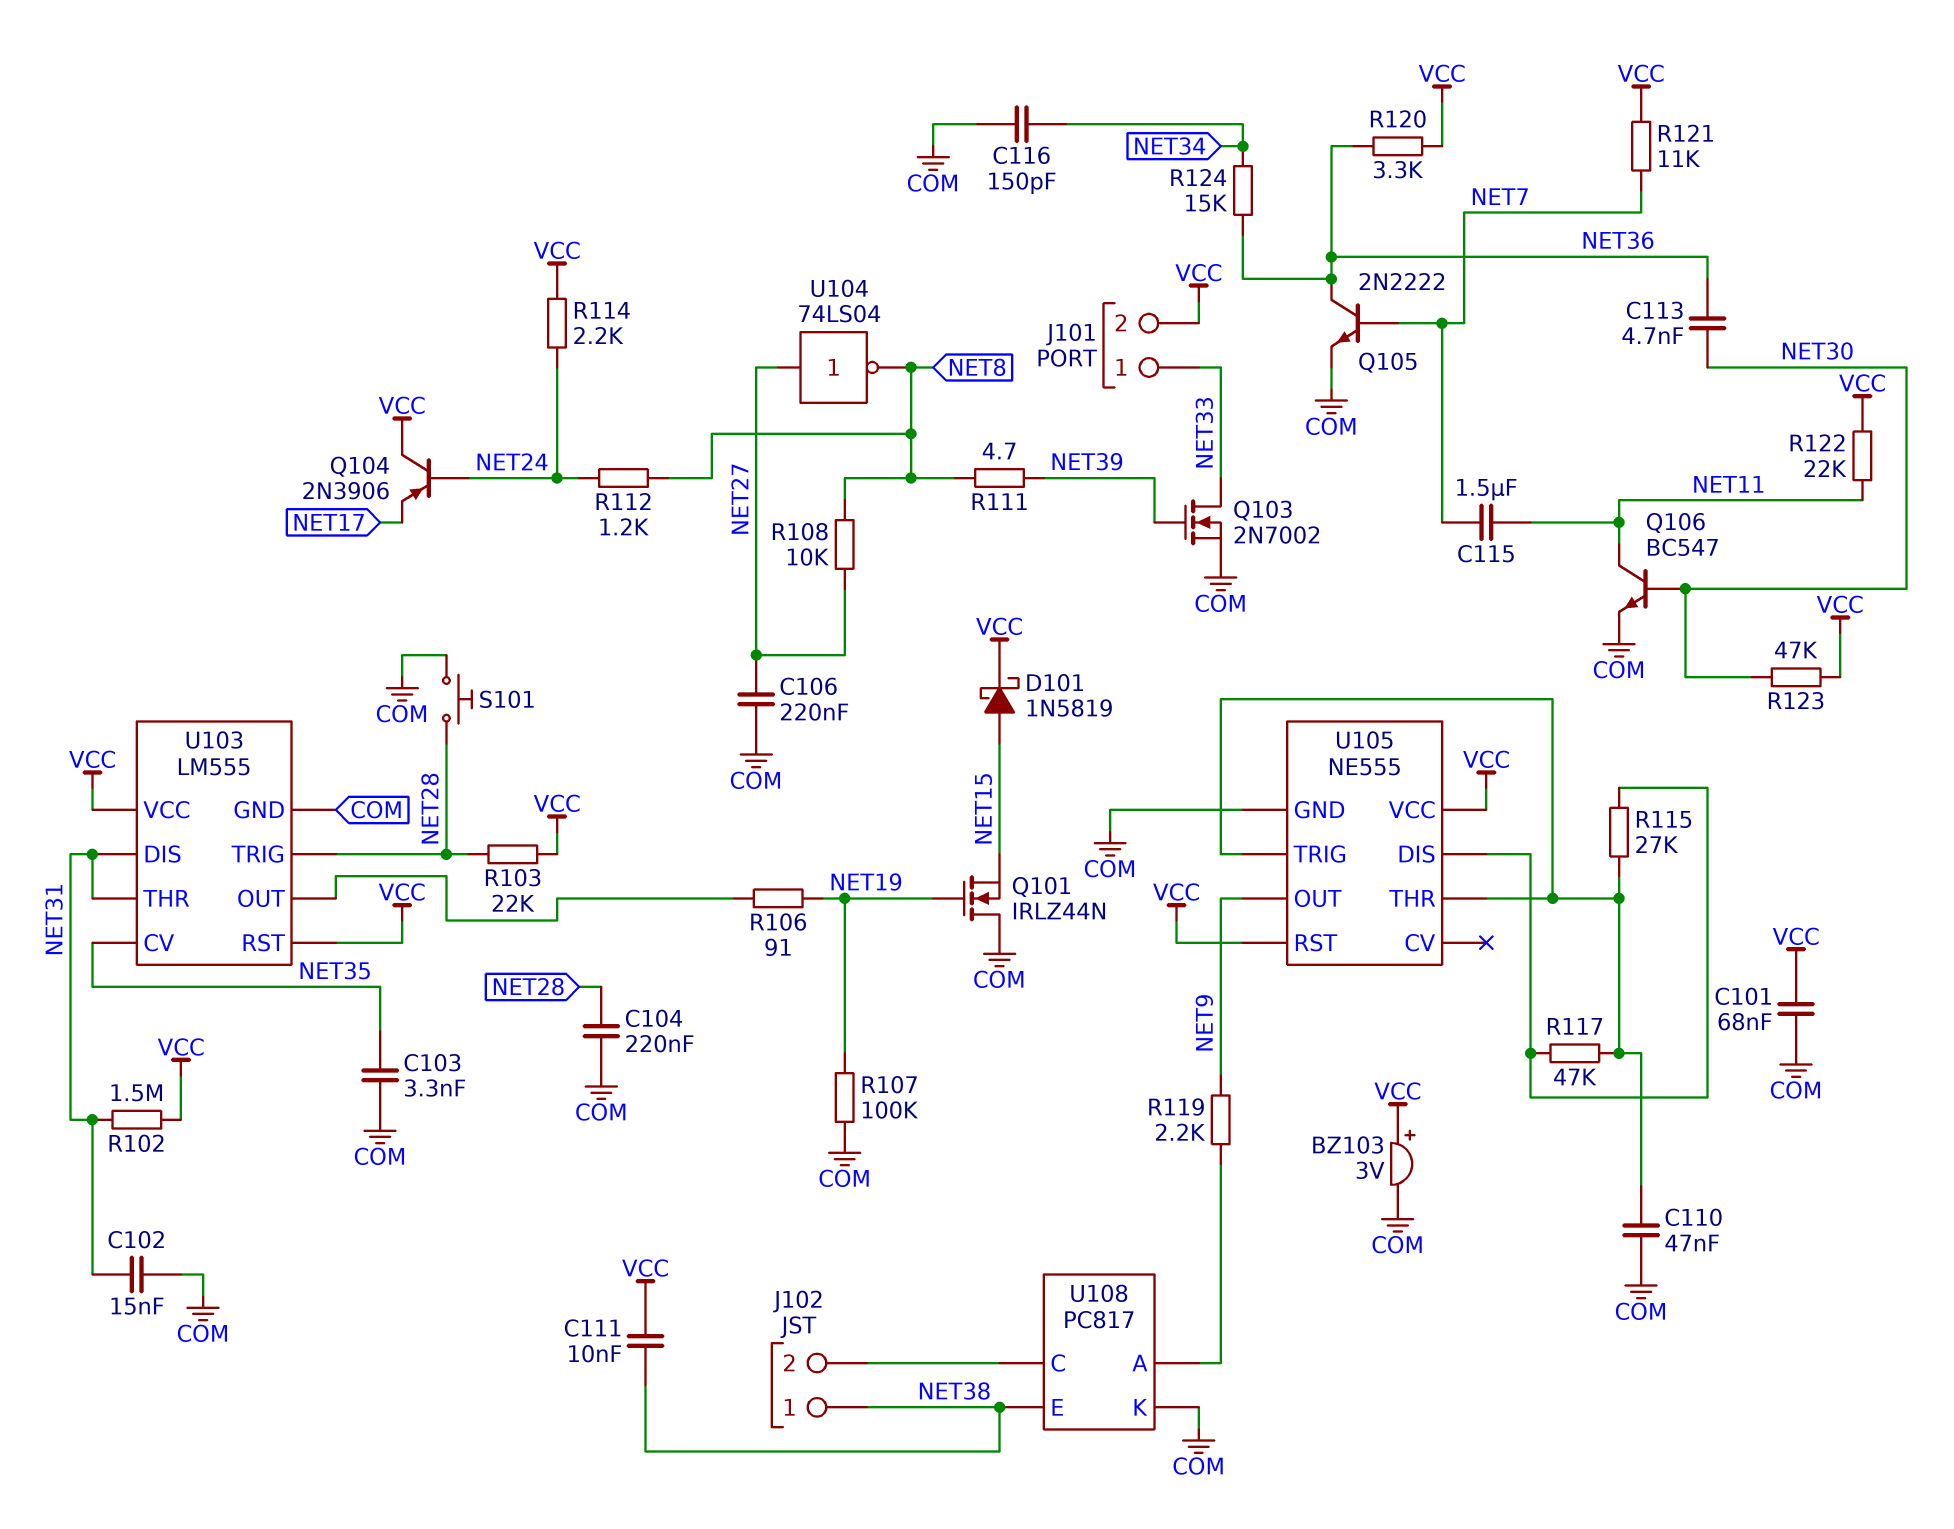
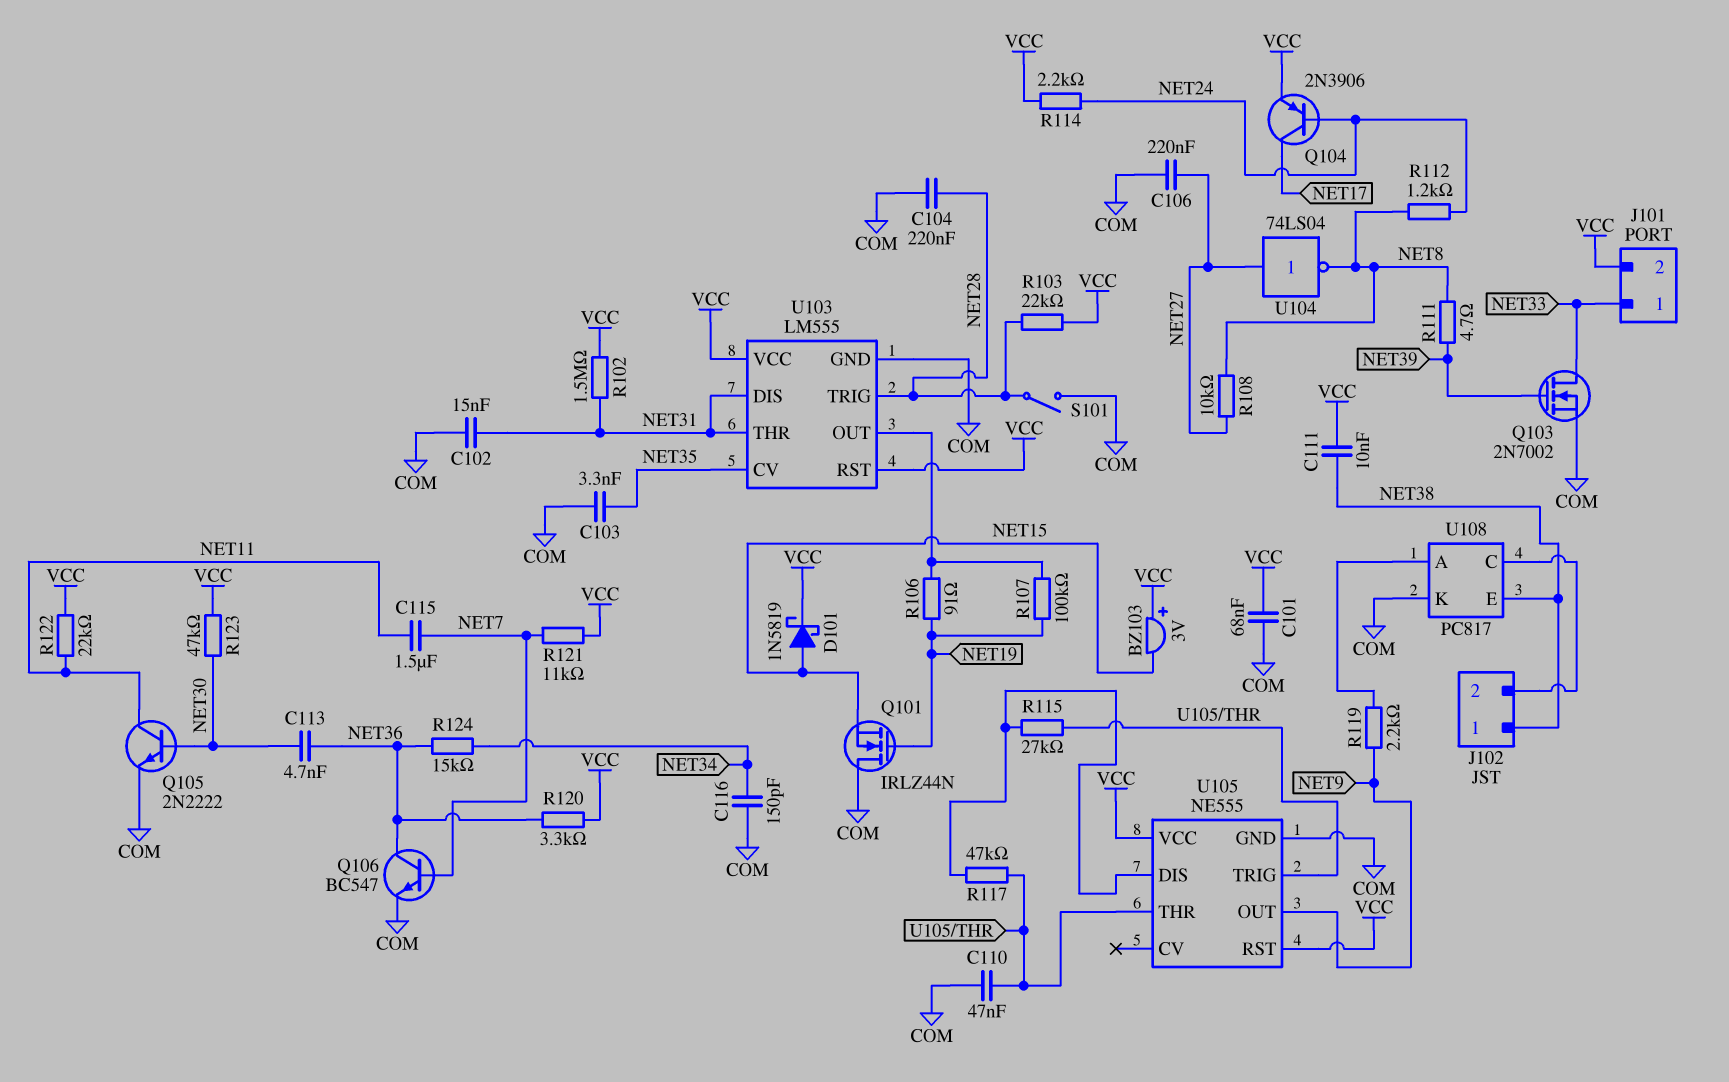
BZ103: buzzer 3V (plus VCC, minus COM) -> buzzer 3V (plus VCC, minus NET15)
Q104: PNP 2N3906 (B NET24, C VCC, E NET17) -> PNP 2N3906 (B NET24, C NET17, E VCC)
Q105: NPN 2N2222 (B NET7, C NET36, E COM) -> NPN 2N2222 (B NET30, C NET11, E COM)
Q106: NPN BC547 (B NET30, C NET11, E COM) -> NPN BC547 (B NET7, C NET36, E COM)
R107: 100k (COM, NET19) -> 100k (NET19, U103/OUT)
S101: button (COM, NET28) -> switch (COM, NET28)

